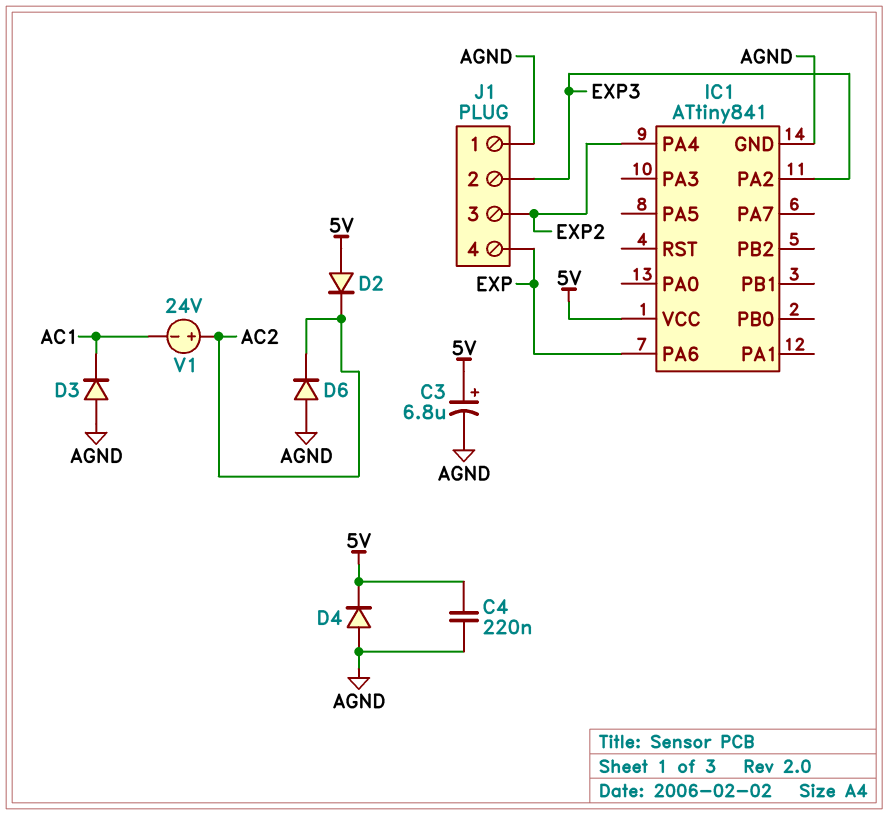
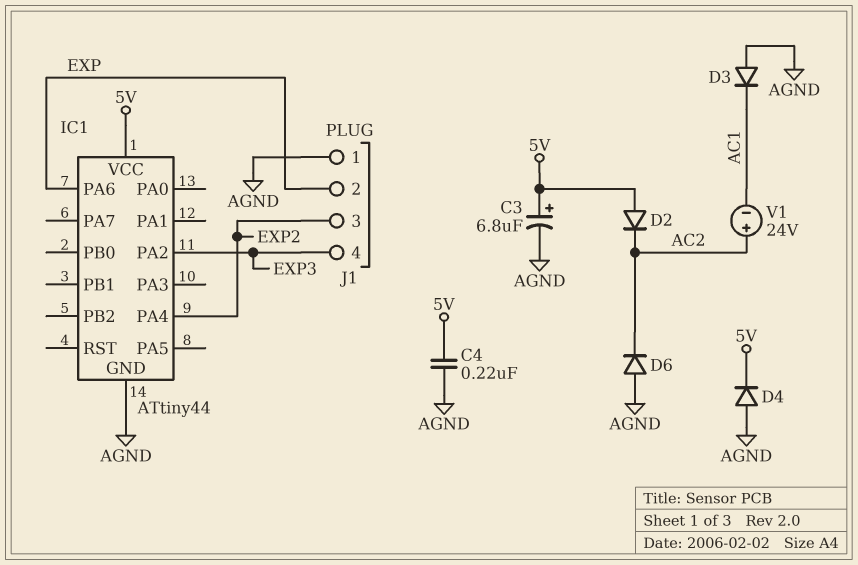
IC1: ATtiny841 -> ATtiny44
J1 pin 2: EXP3 -> EXP
J1 pin 4: EXP -> EXP3

